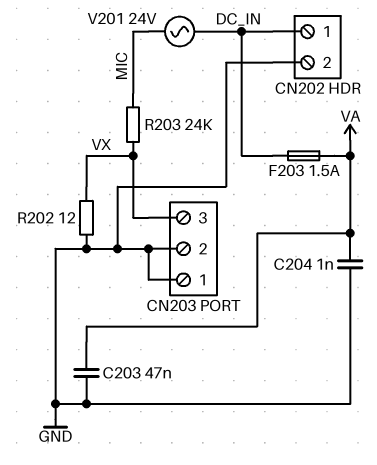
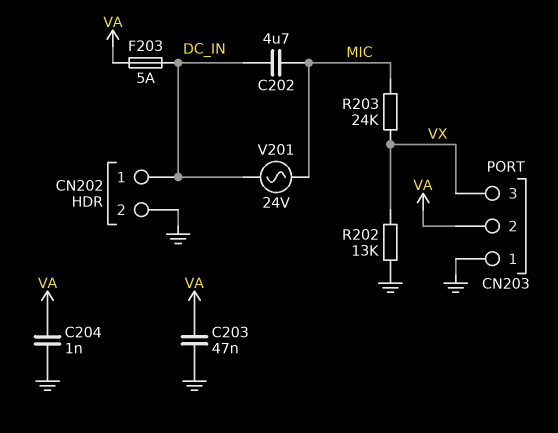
C202: none -> 4.7uF (DC_IN, MIC)
CN203 pin 2: GND -> VA
F203: 1.5A (DC_IN, VA) -> 5A (DC_IN, VA)
R202: 12 (GND, VX) -> 13k (GND, VX)

